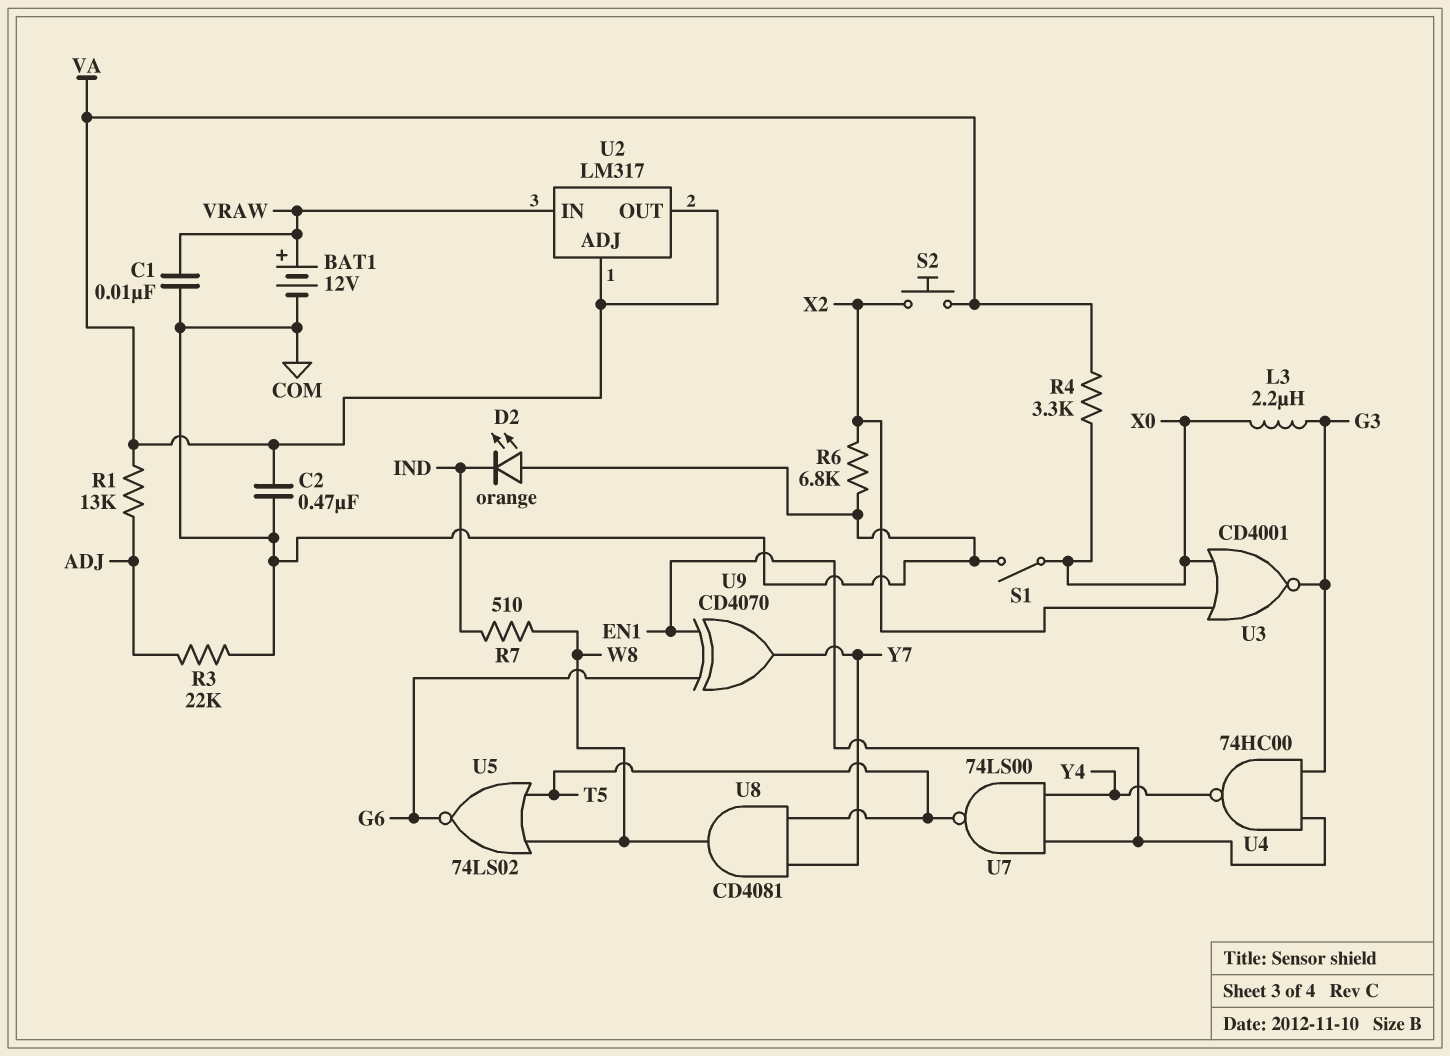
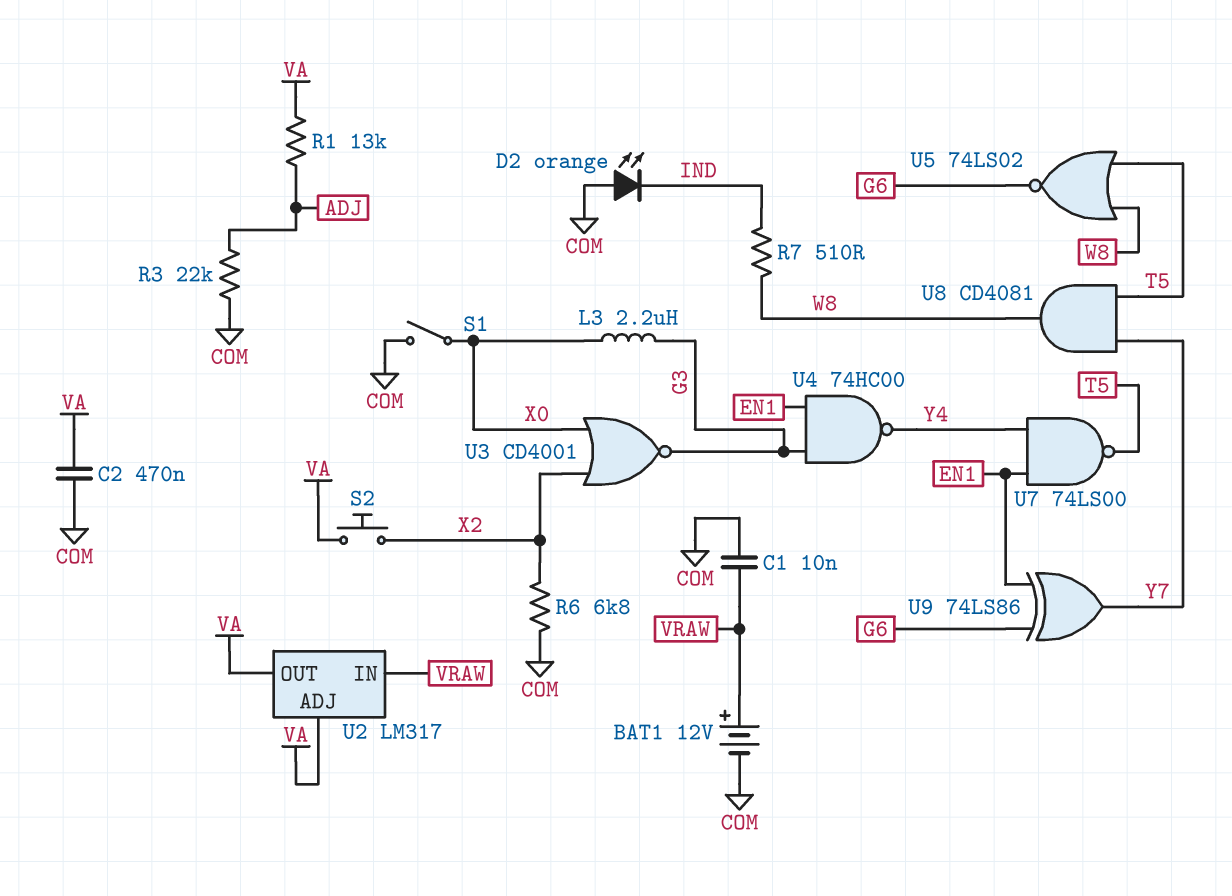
R4: 3.3k (VA, X0) -> none
U9: XOR CD4070 (in EN1, in G6, out Y7) -> XOR 74LS86 (in EN1, in G6, out Y7)

